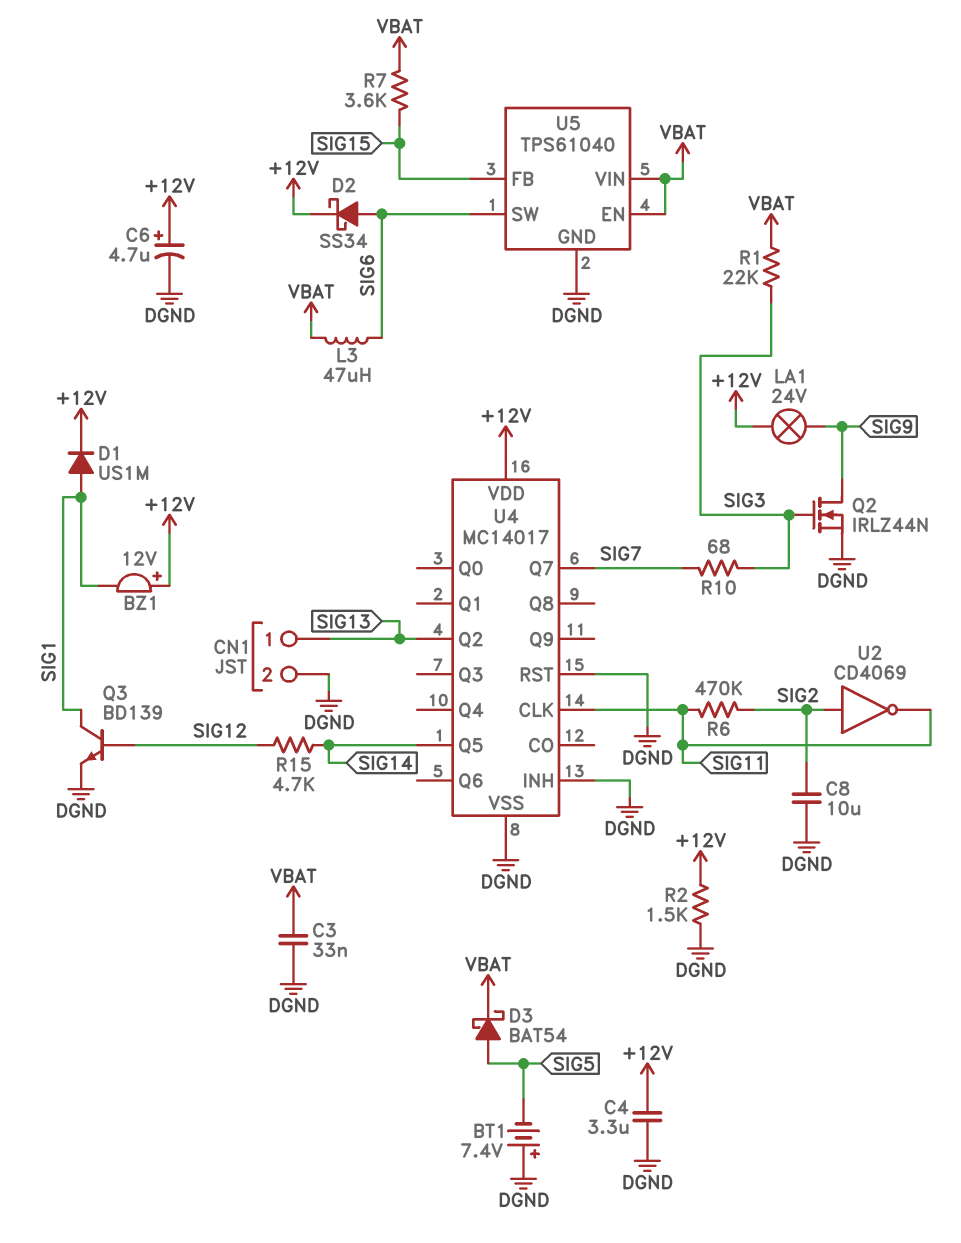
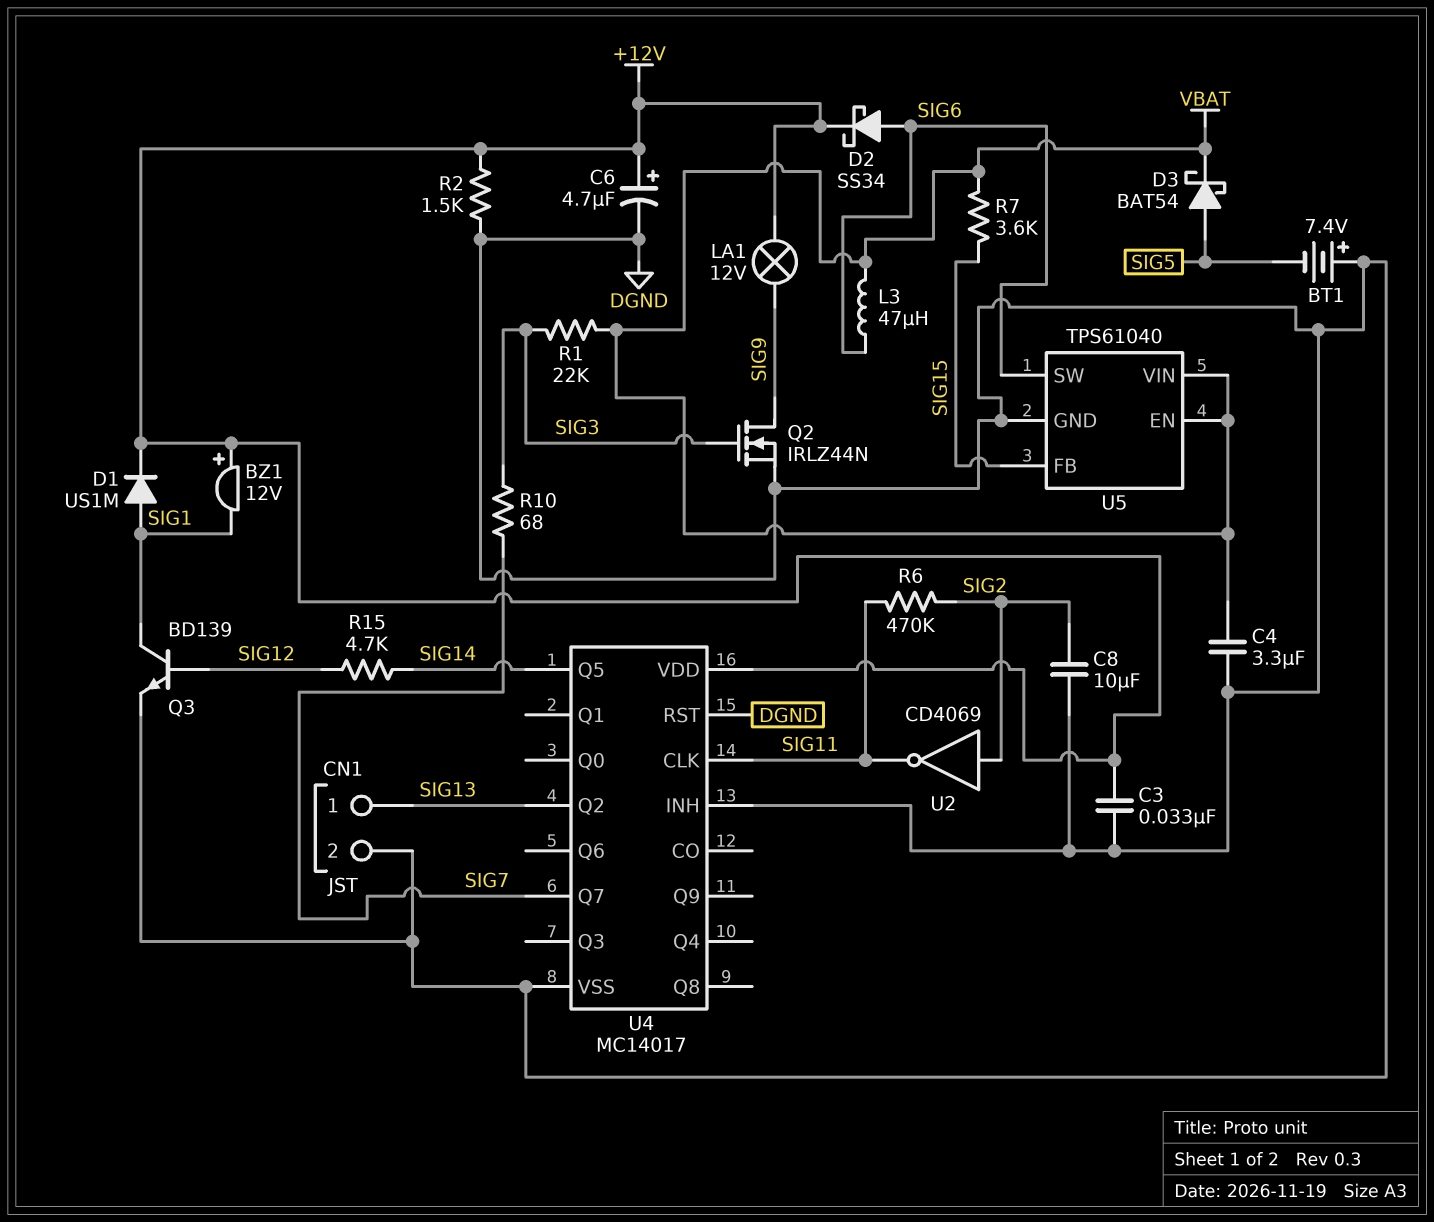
C3: 33nF (DGND, VBAT) -> 33nF (+12V, DGND)
C4: 3.3uF (+12V, DGND) -> 3.3uF (DGND, VBAT)
LA1: lamp 24V (+12V, SIG9) -> lamp 12V (+12V, SIG9)

